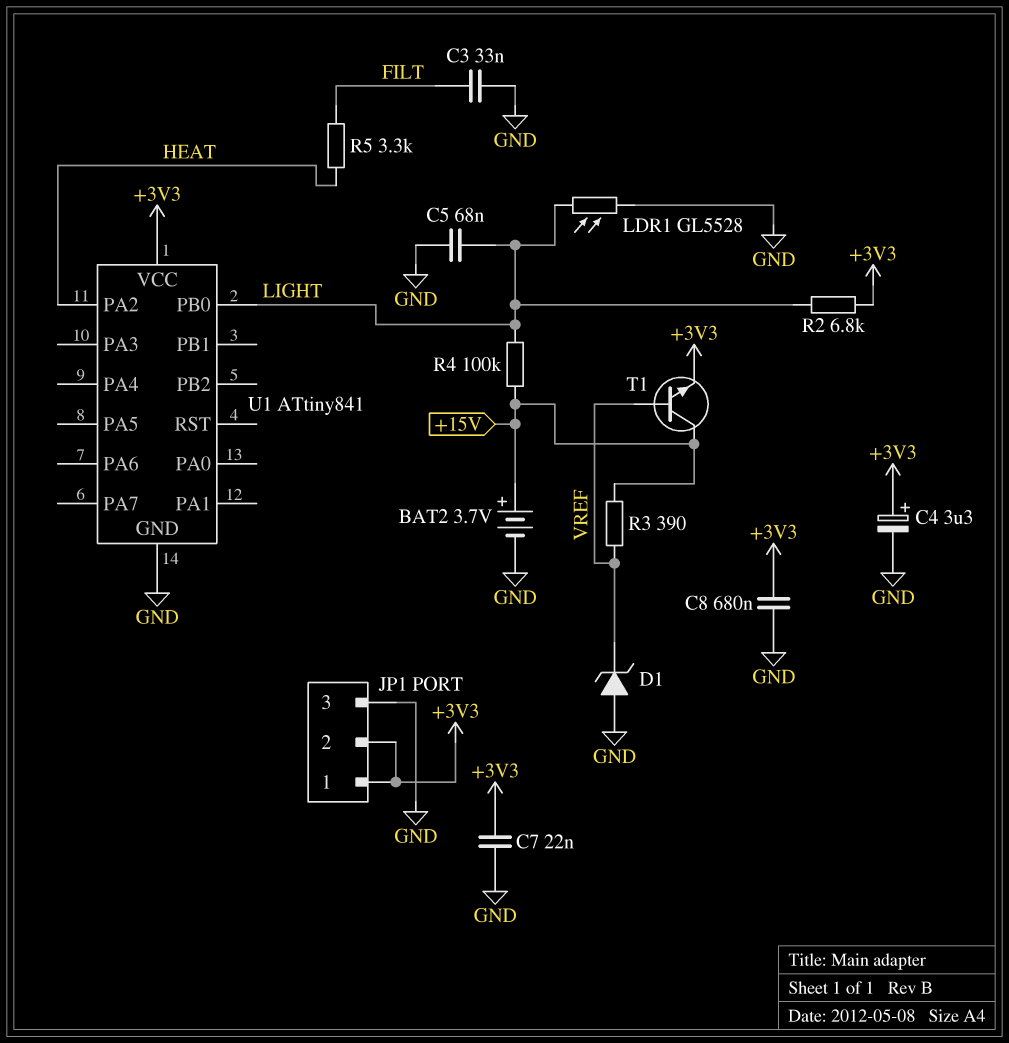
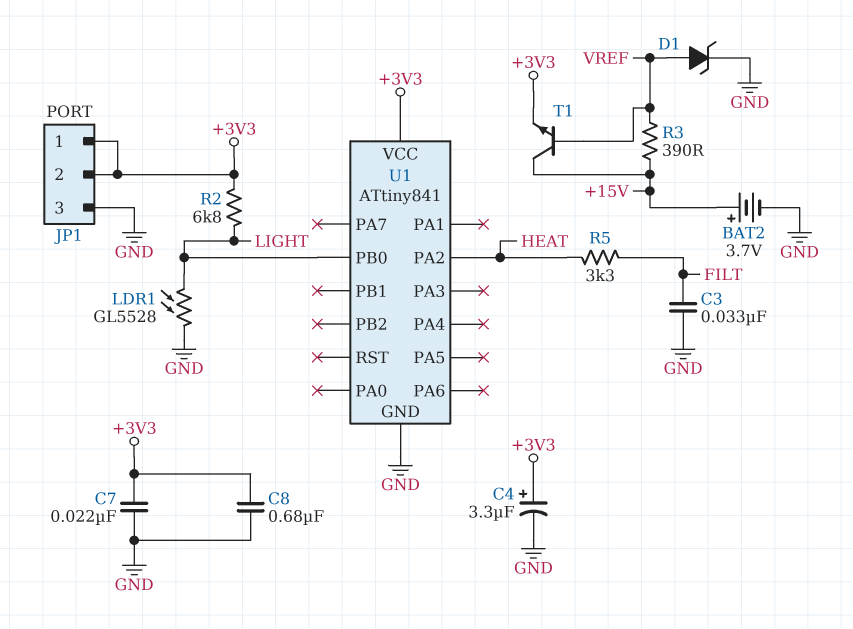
C5: 68nF (GND, LIGHT) -> none
D1: zener (A GND, K VREF) -> zener (A VREF, K GND)
R4: 100k (+15V, LIGHT) -> none

